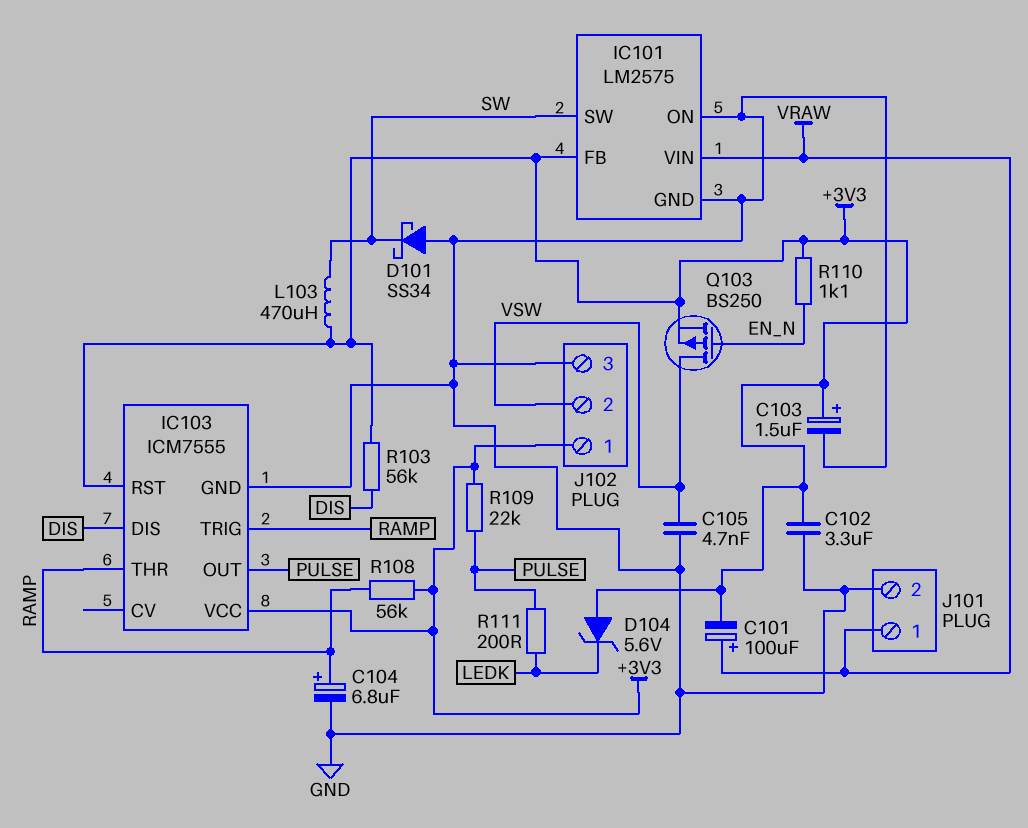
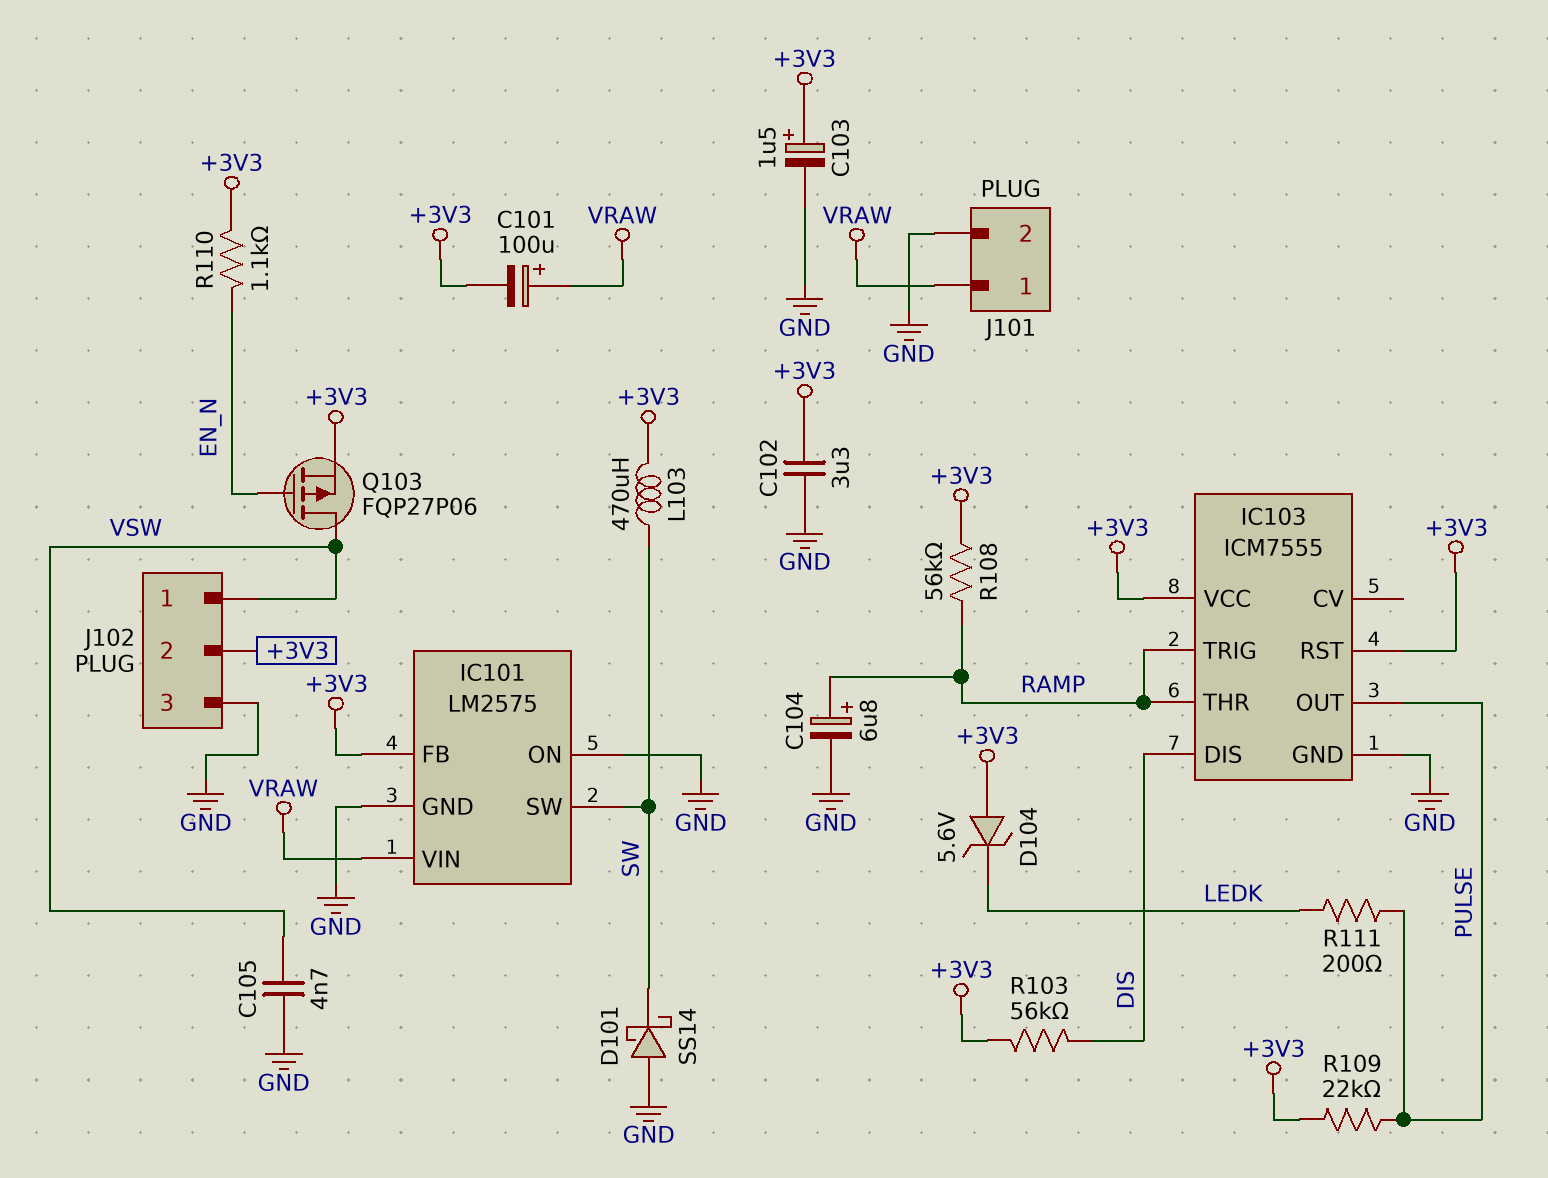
D101: schottky SS34 (A GND, K SW) -> schottky SS14 (A GND, K SW)
J102 pin 1: +3V3 -> VSW
J102 pin 2: VSW -> +3V3
Q103: PMOS BS250 (G EN_N, D VSW, S +3V3) -> PMOS FQP27P06 (G EN_N, D VSW, S +3V3)

